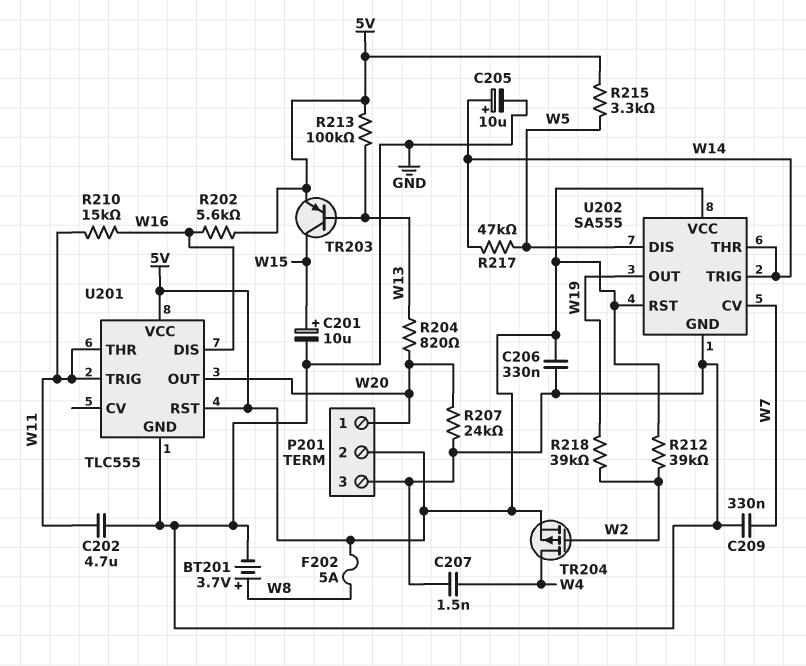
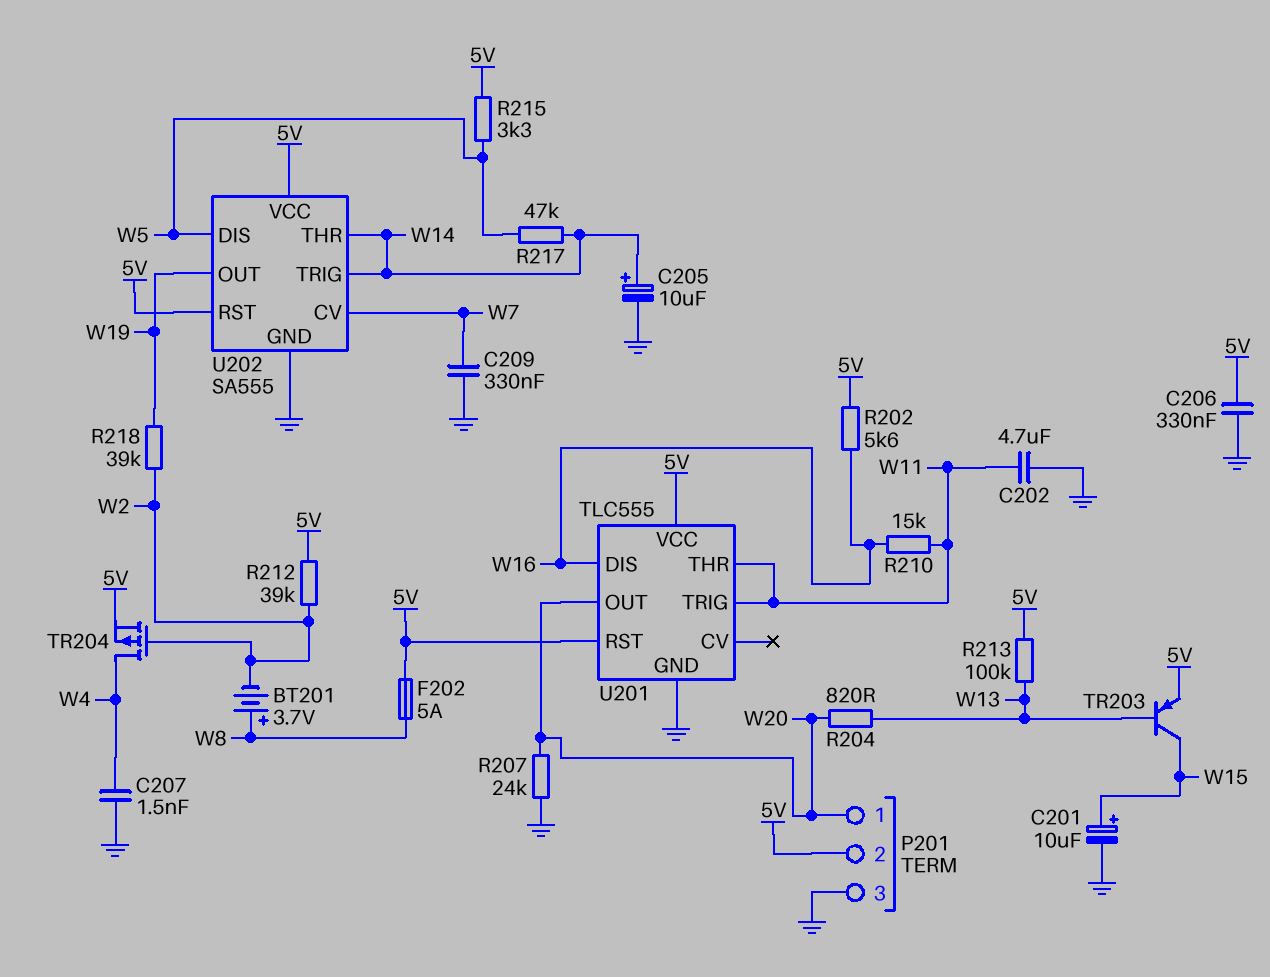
BT201: 3.7V (plus W8, minus GND) -> 3.7V (plus W8, minus W2)

